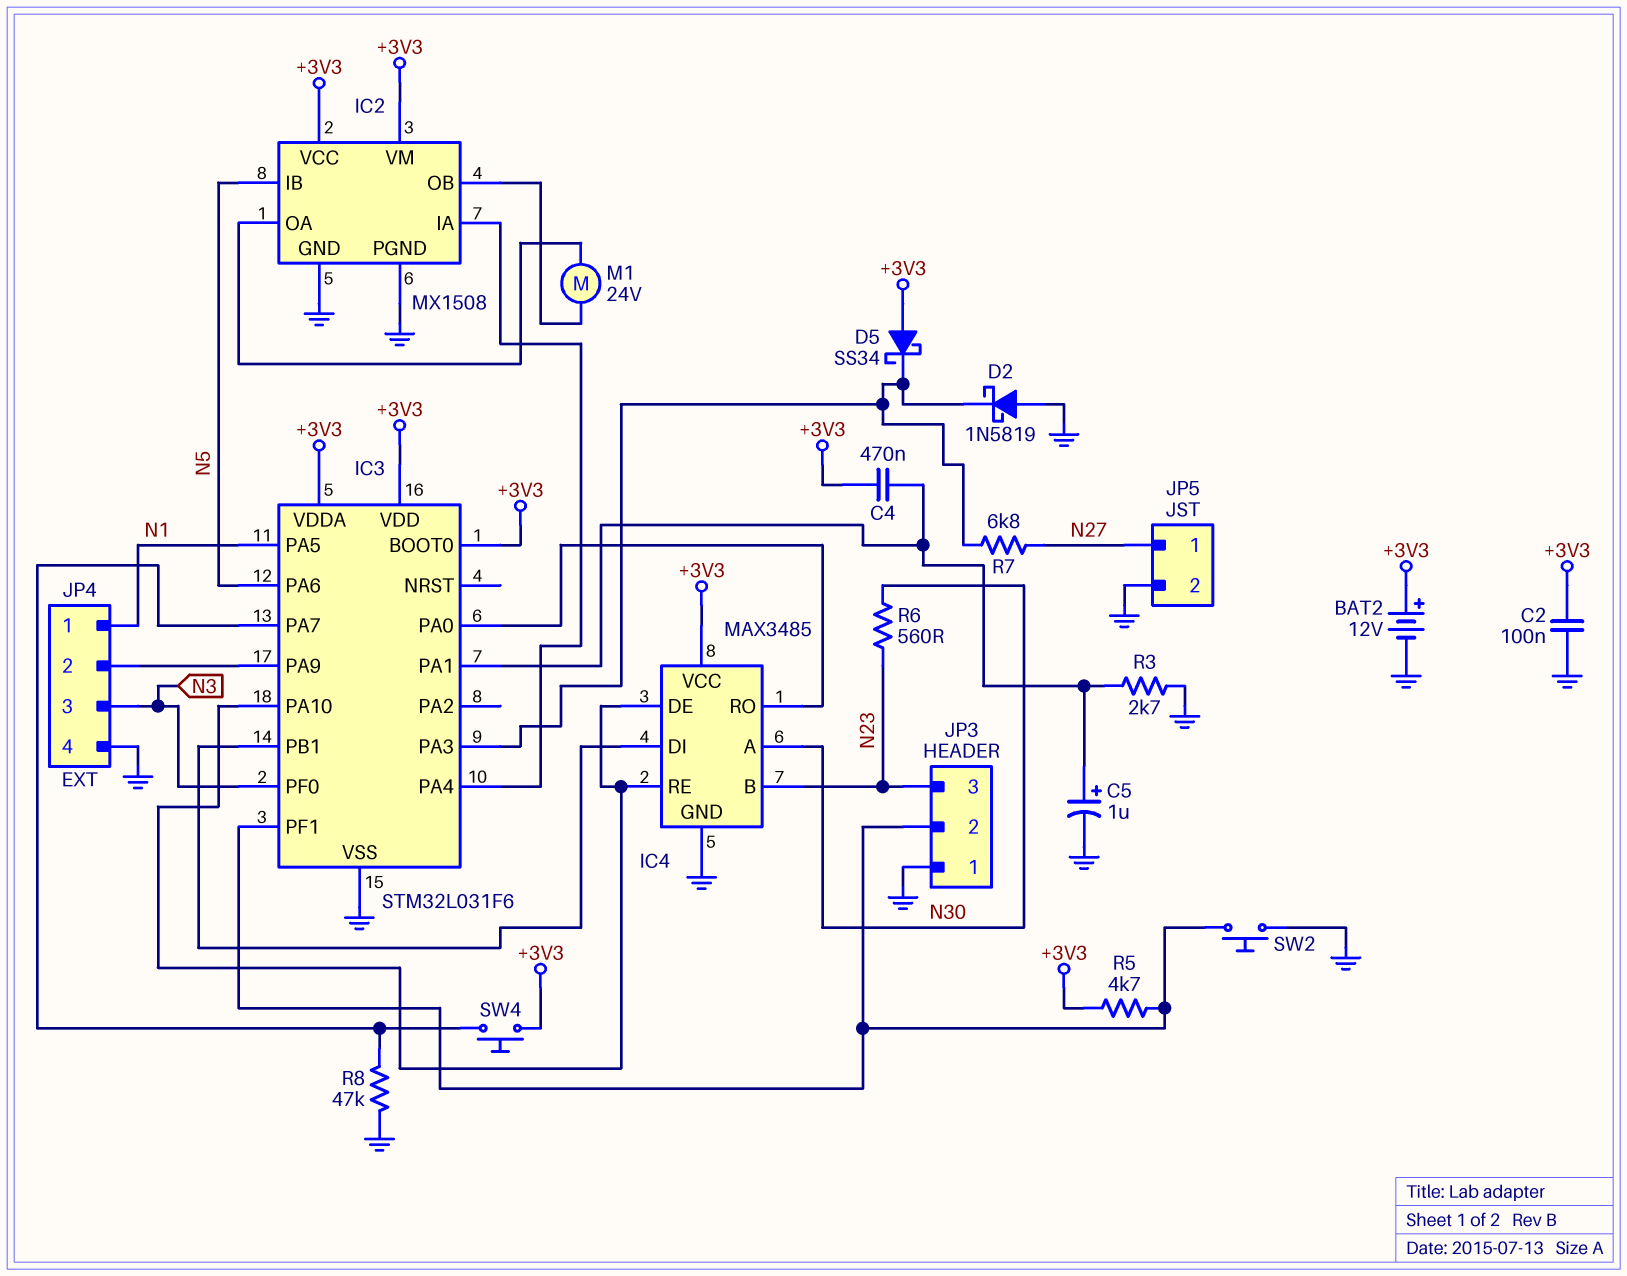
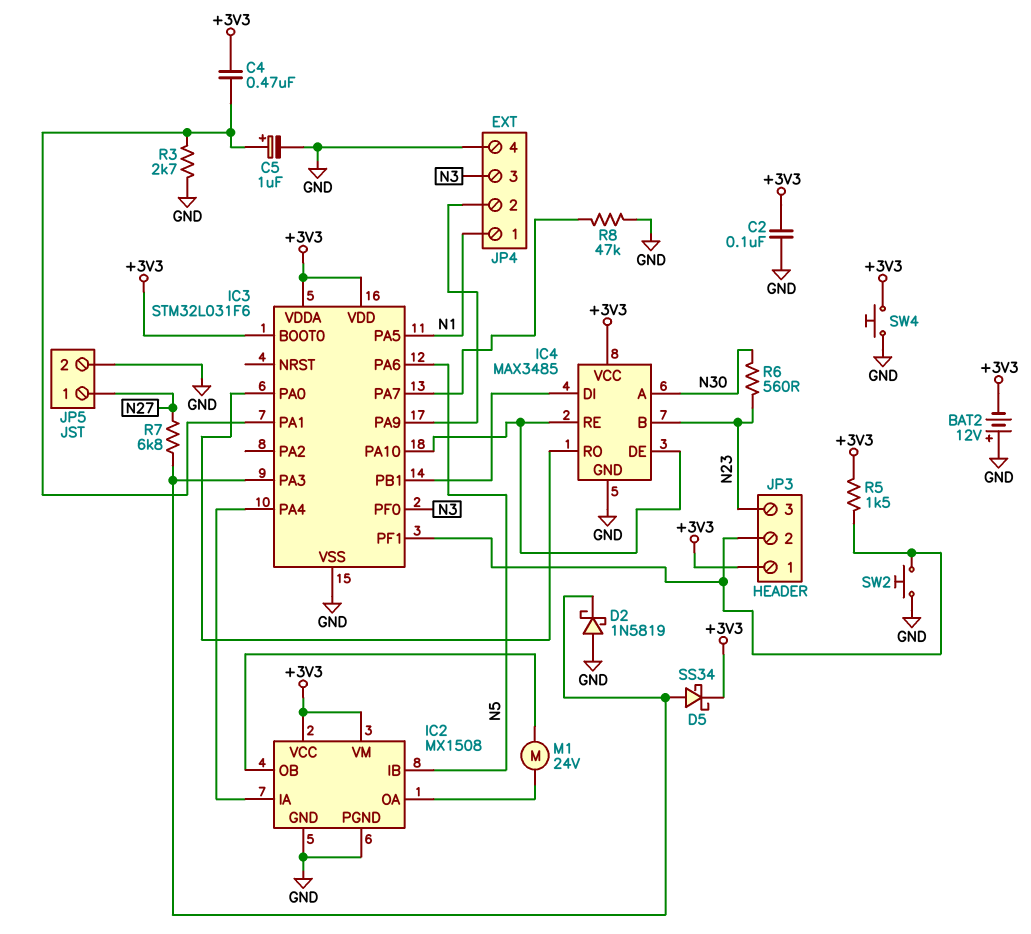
BAT2: 12V (plus +3V3, minus GND) -> 12V (plus GND, minus +3V3)
D5: schottky SS34 (A +3V3, K IC3/PA3) -> schottky SS34 (A IC3/PA3, K +3V3)
JP3 pin 1: GND -> +3V3
R5: 4.7k (+3V3, IC3/PF1) -> 1.5k (+3V3, IC3/PF1)
SW4: button (+3V3, IC3/PA7) -> button (+3V3, GND)

